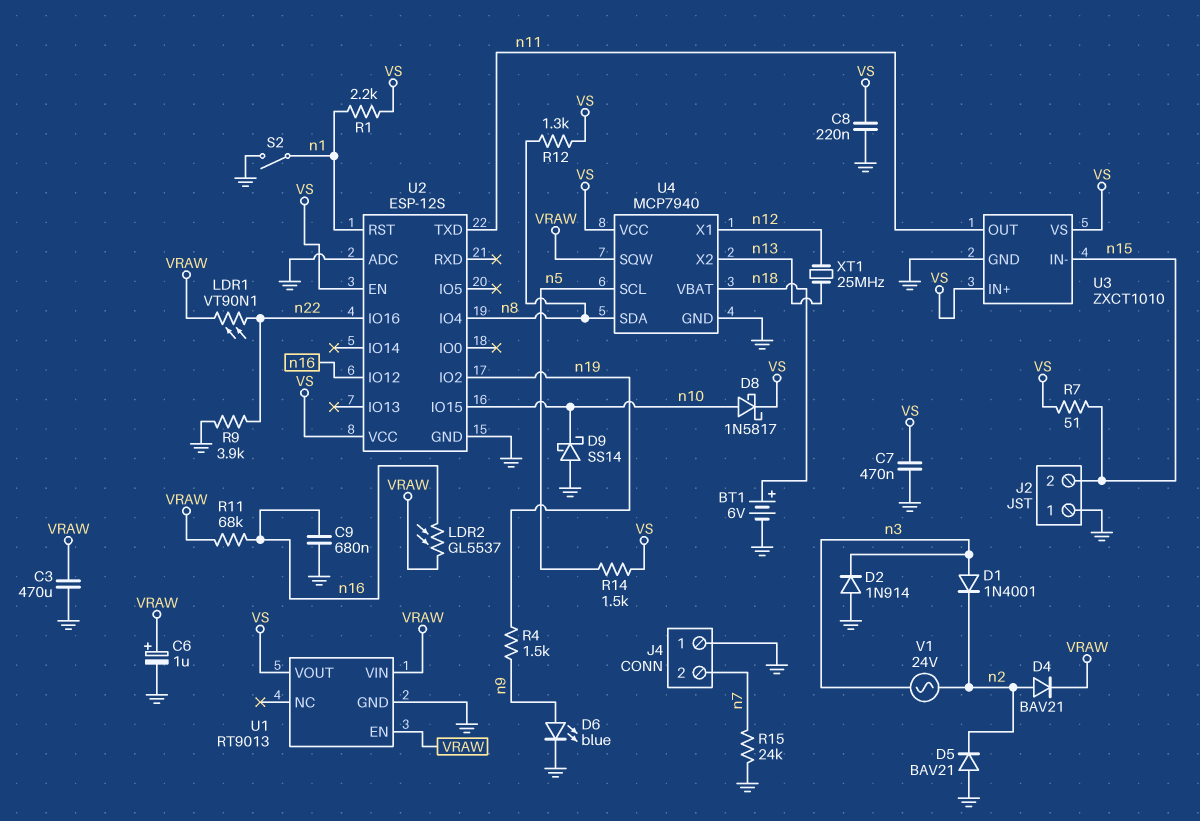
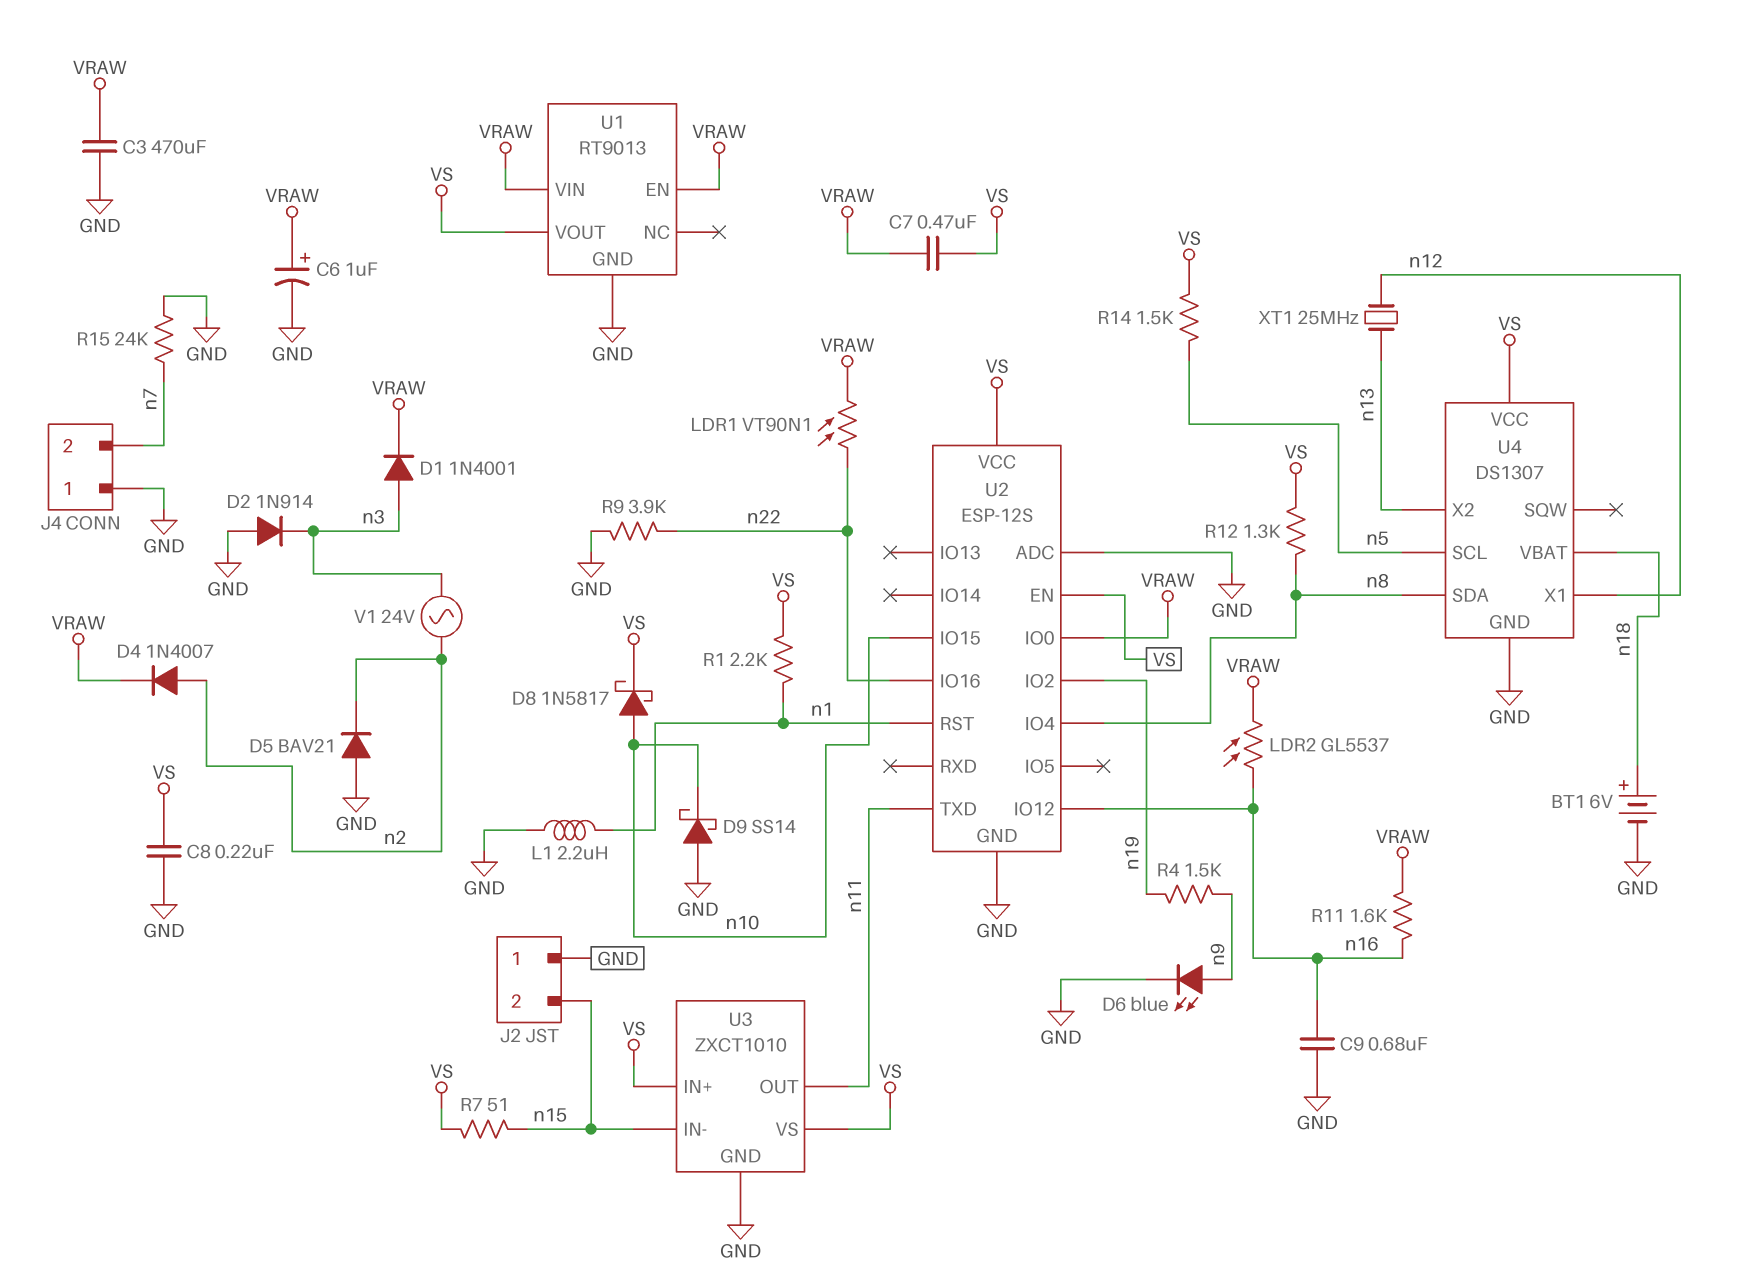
C7: 470nF (GND, VS) -> 470nF (VRAW, VS)
D1: diode 1N4001 (A n3, K n2) -> diode 1N4001 (A n3, K VRAW)
D4: diode BAV21 (A n2, K VRAW) -> diode 1N4007 (A n2, K VRAW)
L1: none -> 2.2uH (GND, n1)
R11: 68k (VRAW, n16) -> 1.6k (VRAW, n16)
S2: switch (GND, n1) -> none
U2 pin IO0: none -> VRAW
U4: MCP7940 -> DS1307
U4 pin SQW: VRAW -> none

